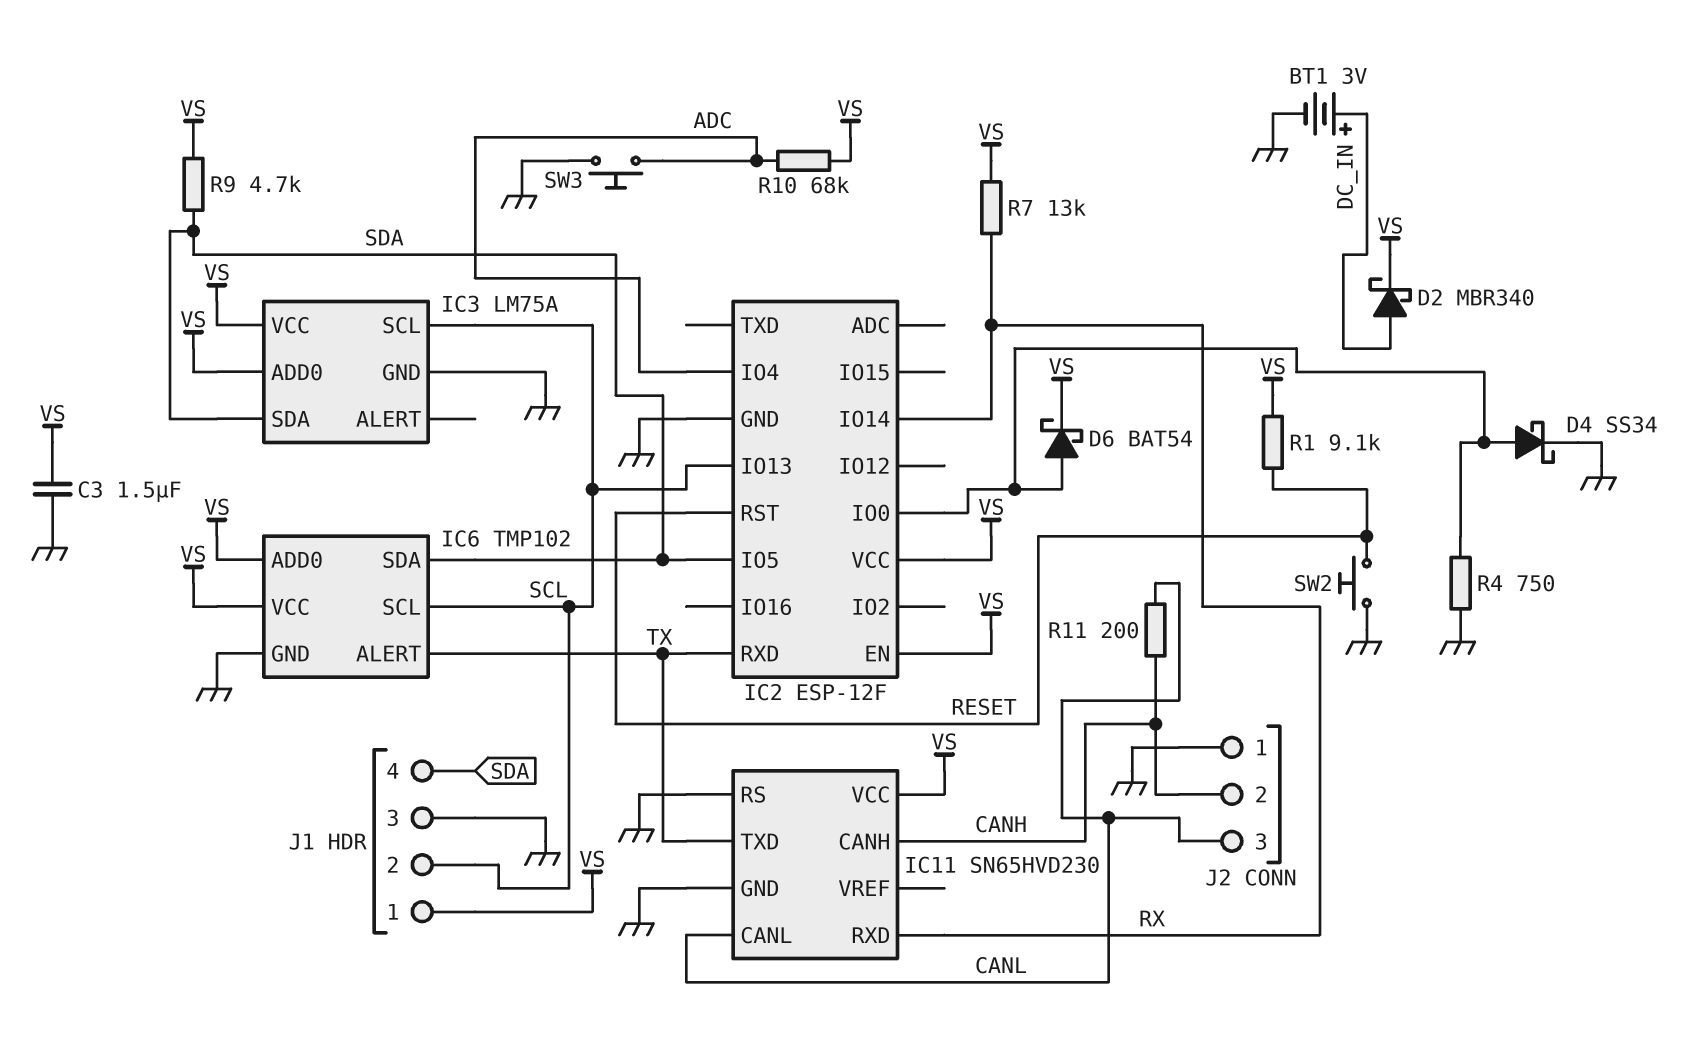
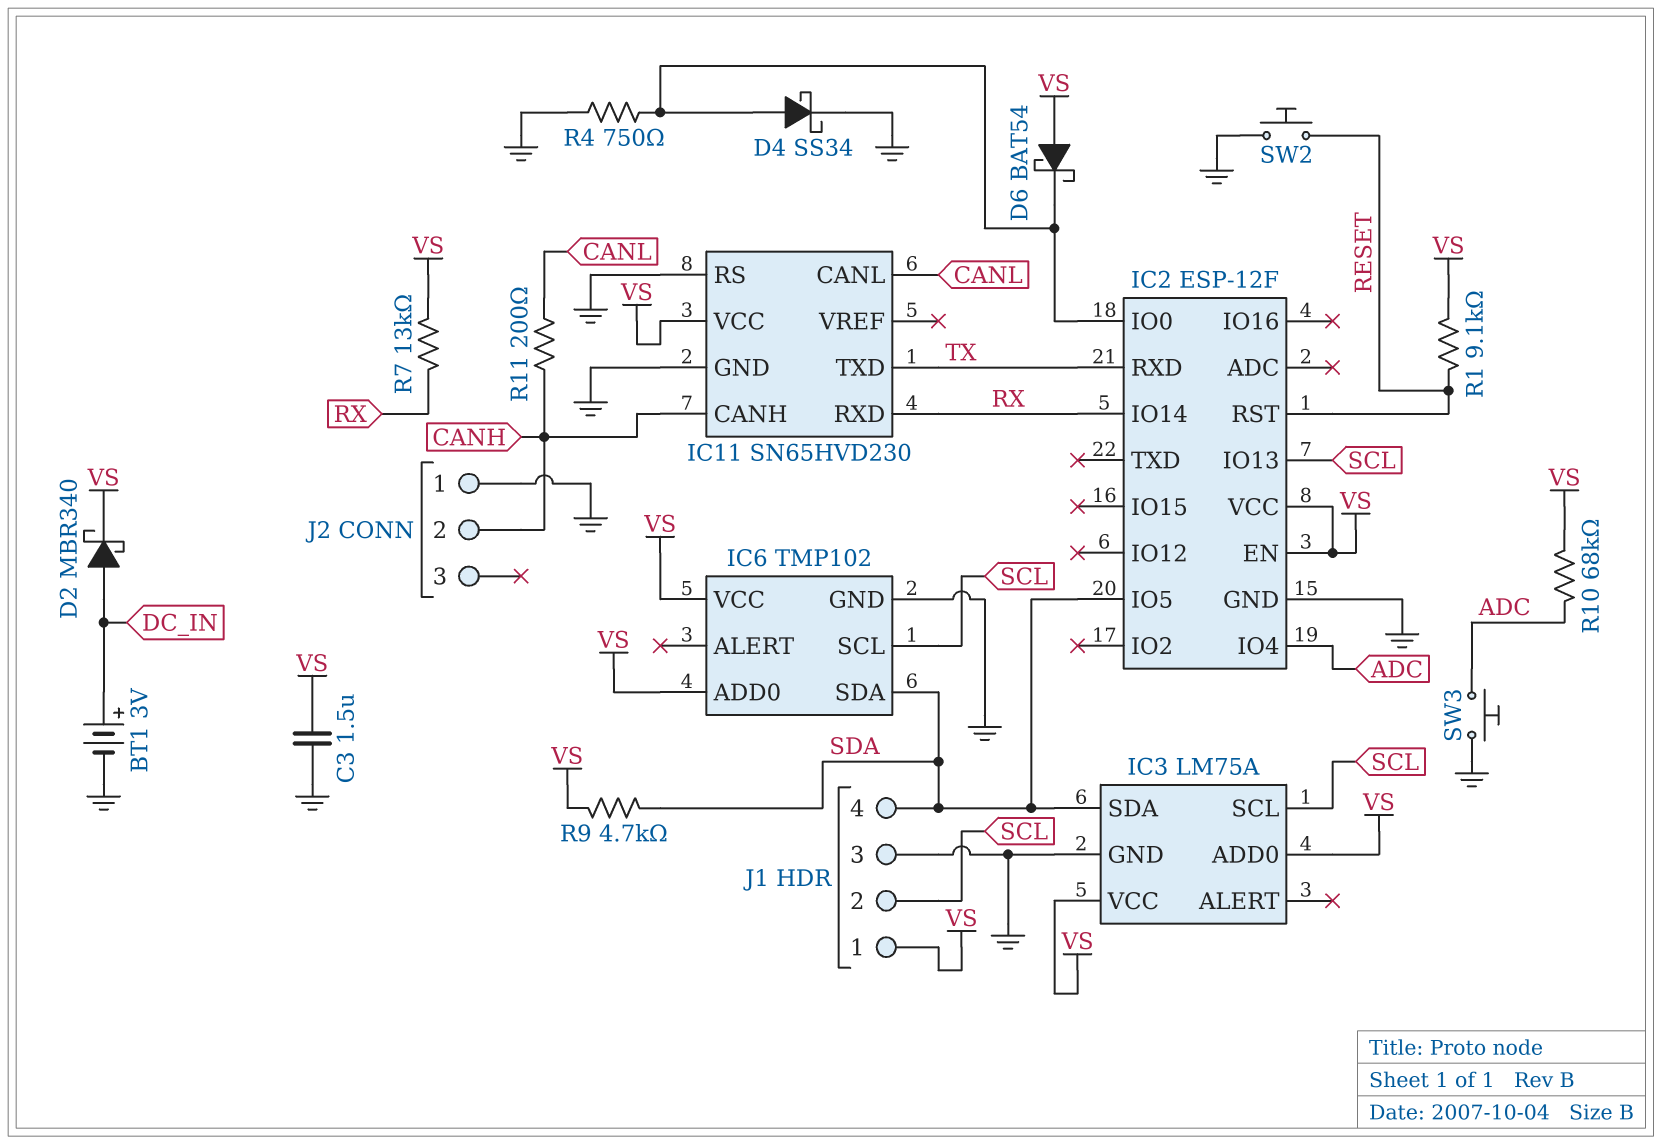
D6: schottky BAT54 (A IC2/IO0, K VS) -> schottky BAT54 (A VS, K IC2/IO0)
IC6 pin ALERT: TX -> none
J2 pin 3: CANL -> none

